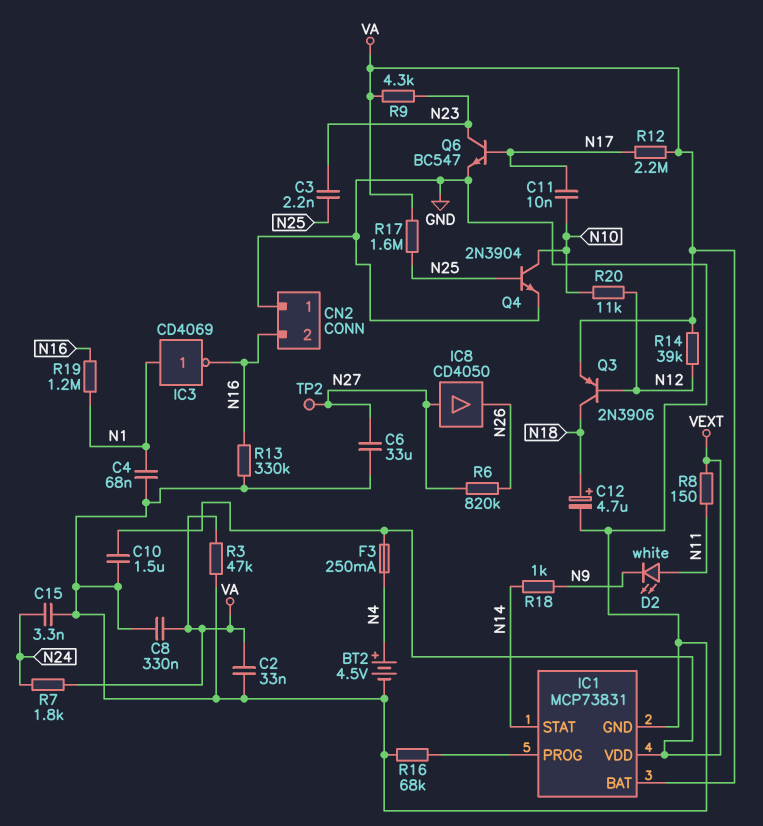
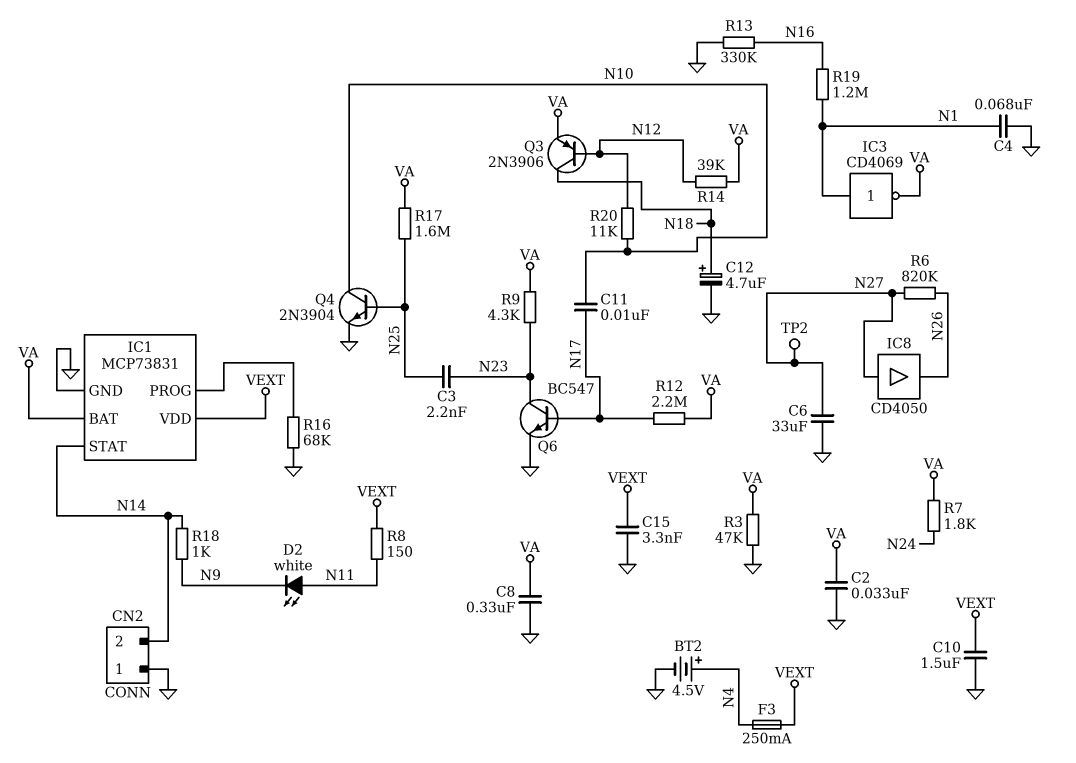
C15: 3.3nF (GND, N24) -> 3.3nF (GND, VEXT)
CN2 pin 2: N16 -> N14
IC3: NOT CD4069 (in N1, out N16) -> NOT CD4069 (in N1, out VA)

